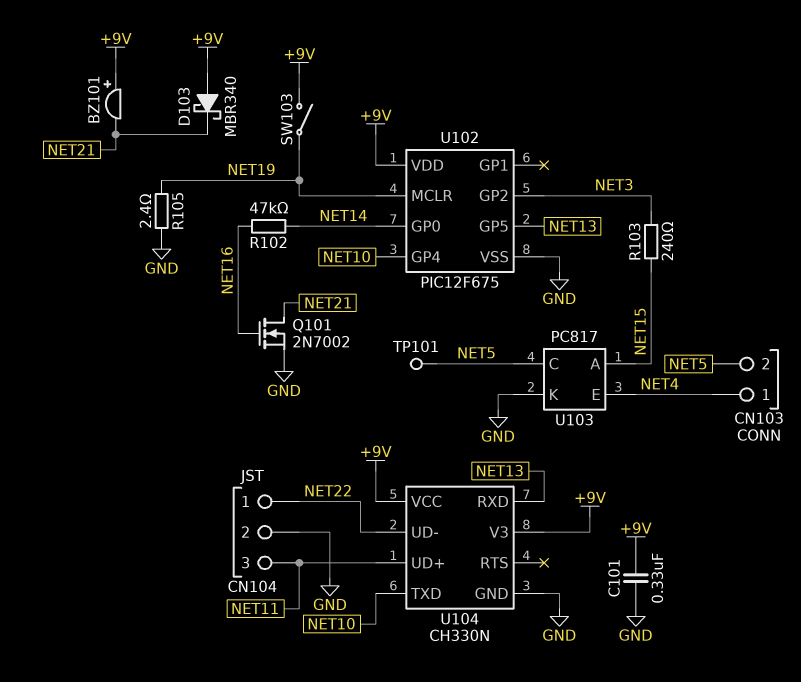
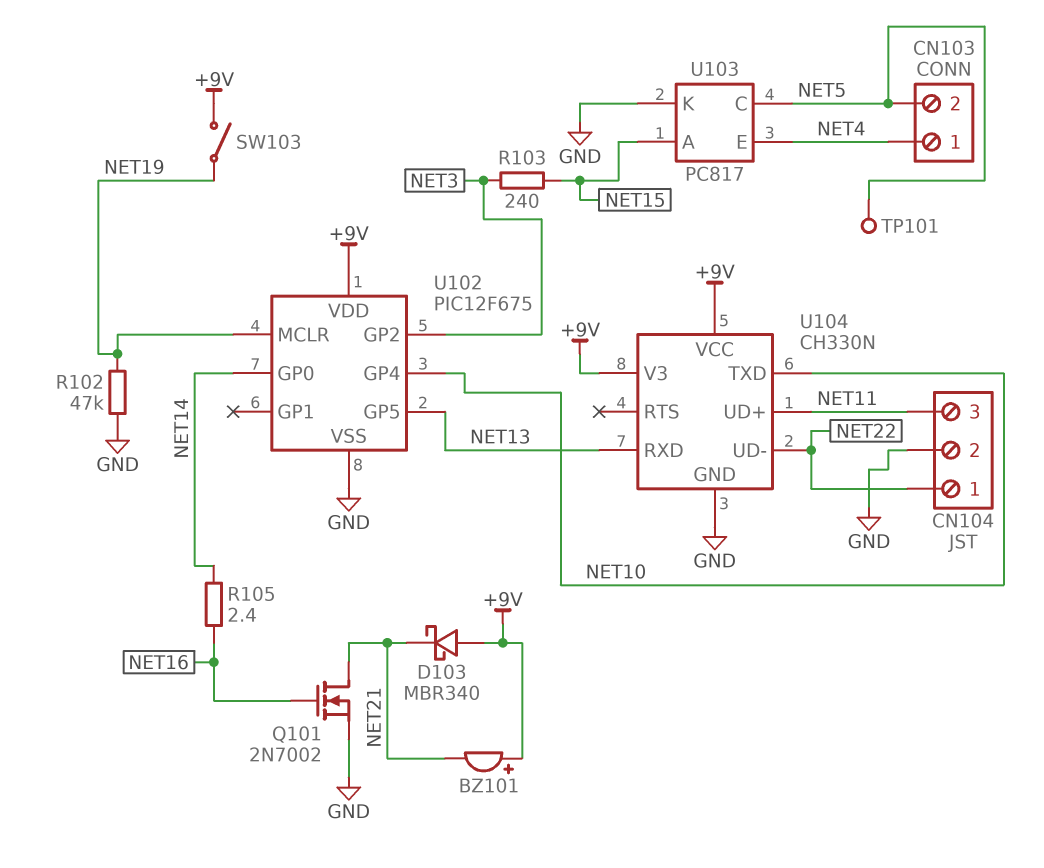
C101: 330nF (+9V, GND) -> none
R102: 47k (NET14, NET16) -> 47k (GND, NET19)
R105: 2.4 (GND, NET19) -> 2.4 (NET14, NET16)

